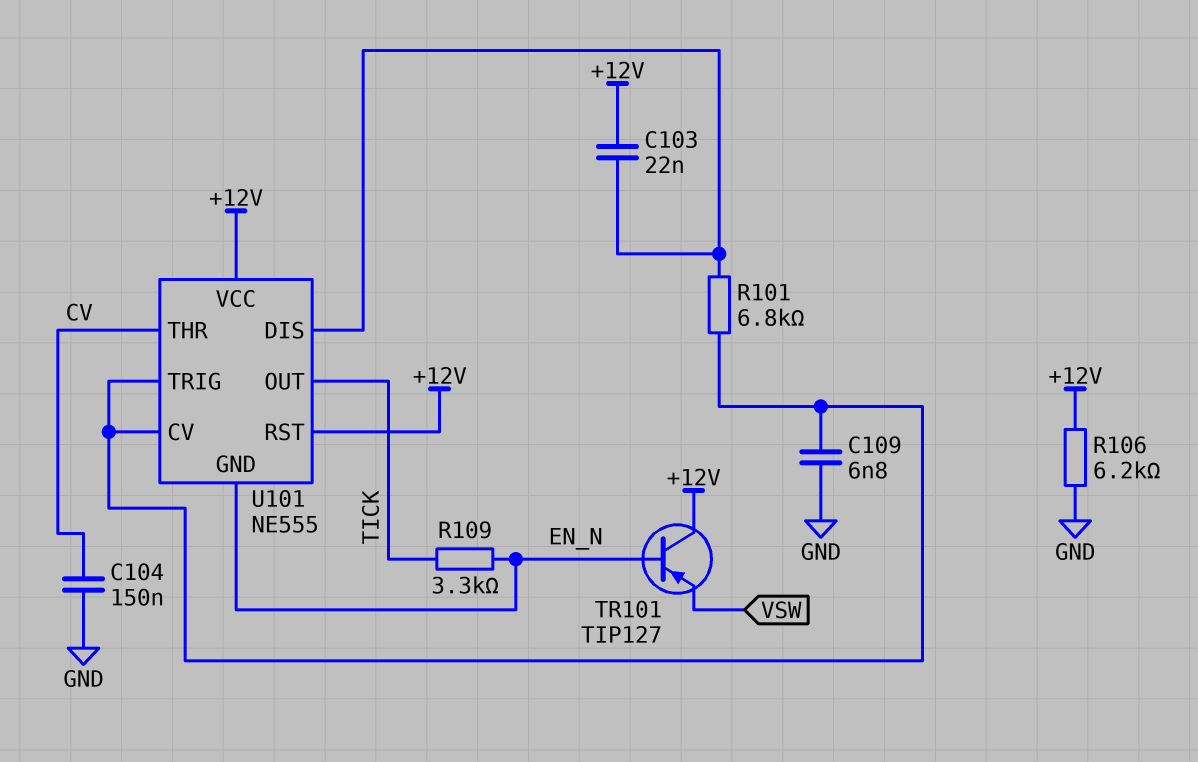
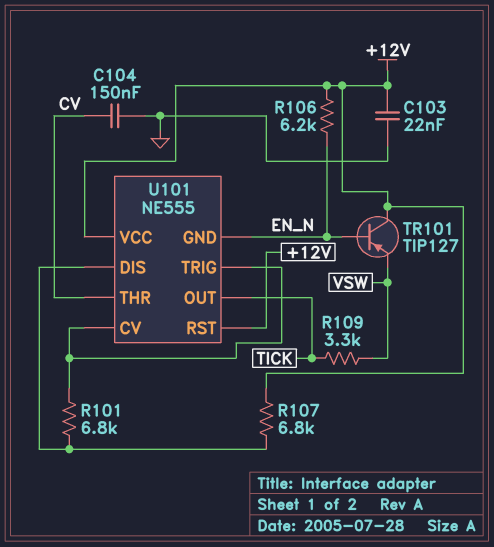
C103: 22nF (+12V, U101/DIS) -> 22nF (+12V, GND)
C109: 6.8nF (GND, U101/CV) -> none
R106: 6.2k (+12V, GND) -> 6.2k (+12V, EN_N)
R107: none -> 6.8k (+12V, U101/DIS)
R109: 3.3k (EN_N, TICK) -> 3.3k (TICK, VSW)

